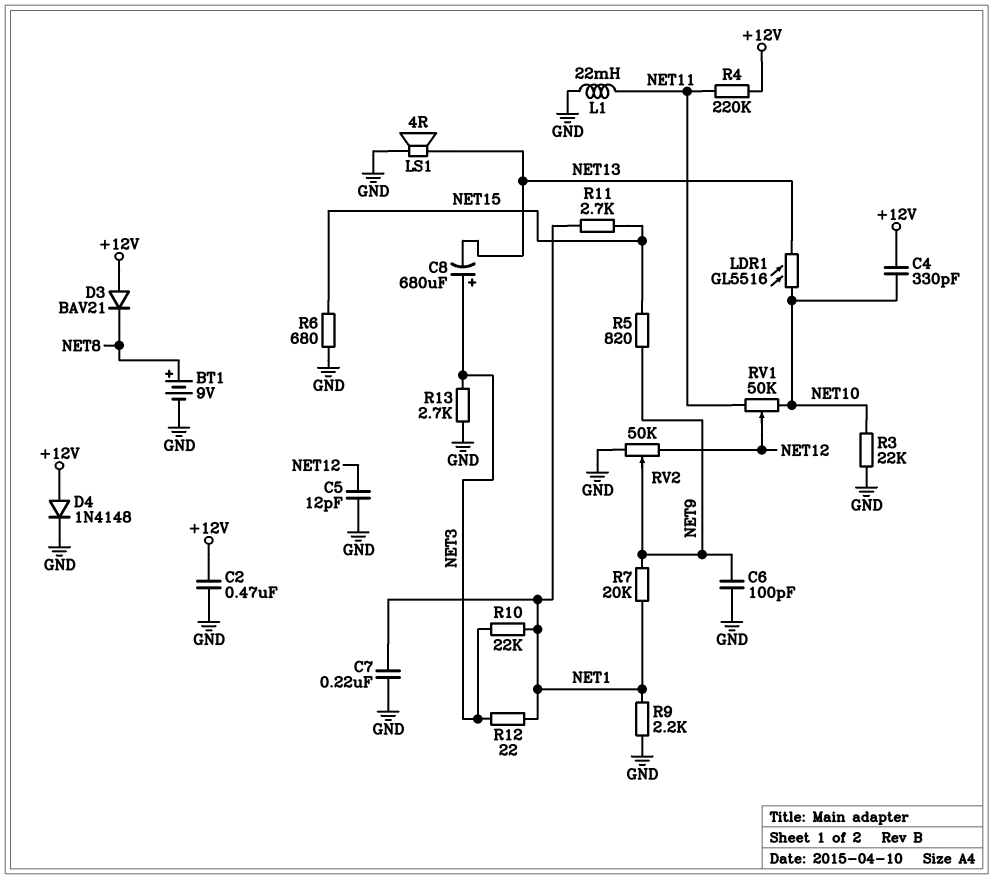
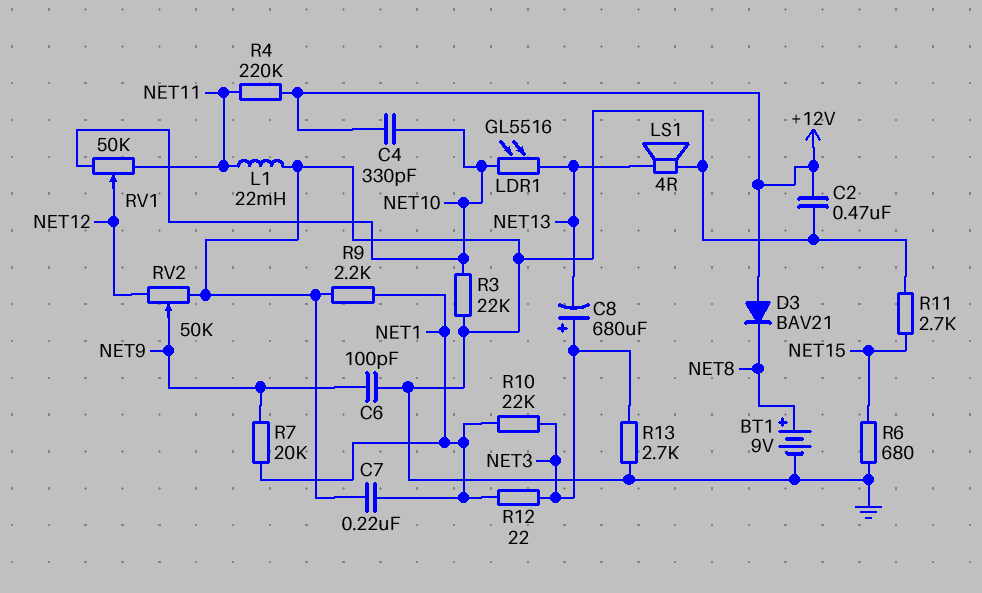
C5: 12pF (GND, NET12) -> none
D4: diode 1N4148 (A +12V, K GND) -> none
R5: 820 (NET9, NET15) -> none
R11: 2.7k (NET1, NET15) -> 2.7k (GND, NET15)

